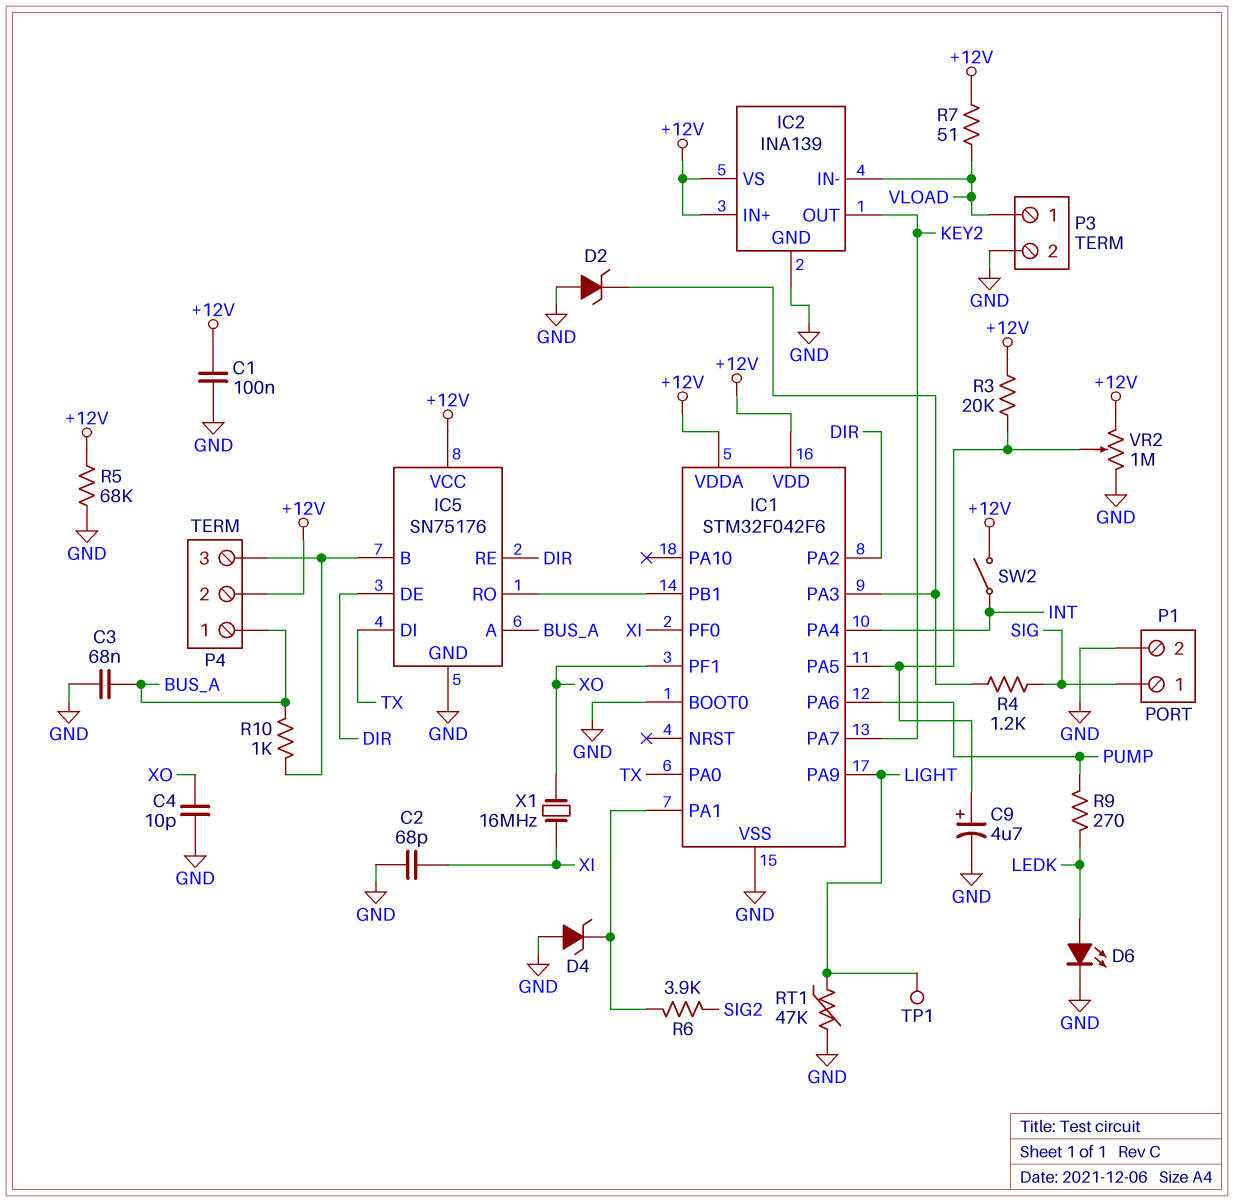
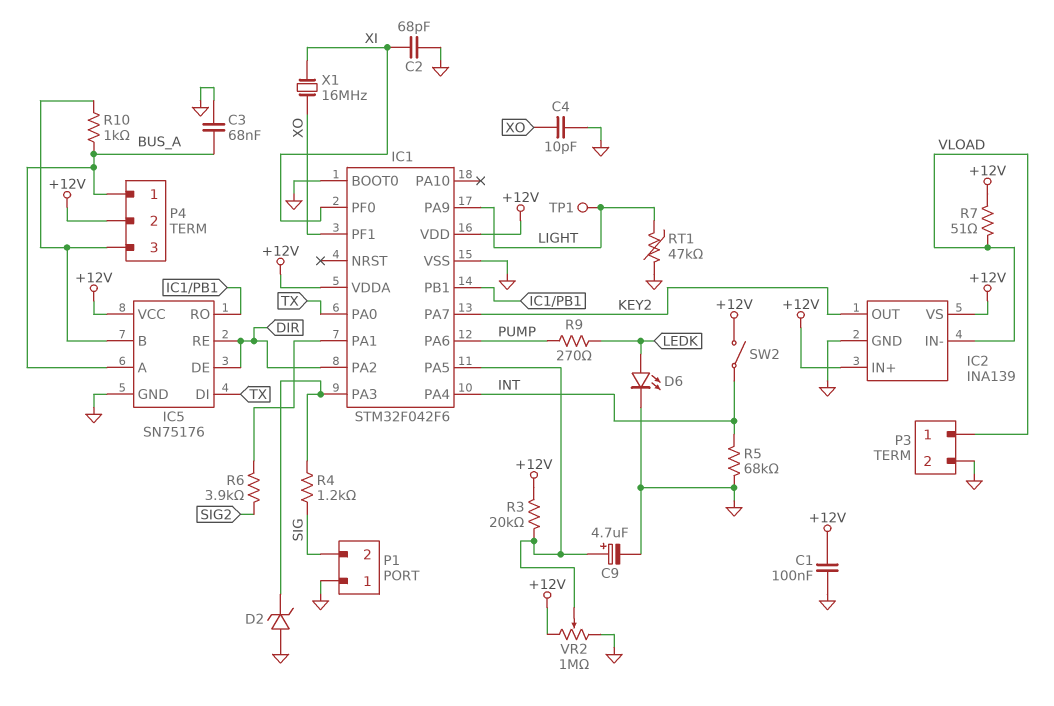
D4: zener (A GND, K IC1/PA1) -> none
P1 pin 1: SIG -> GND
P1 pin 2: GND -> SIG
R5: 68k (+12V, GND) -> 68k (GND, INT)

